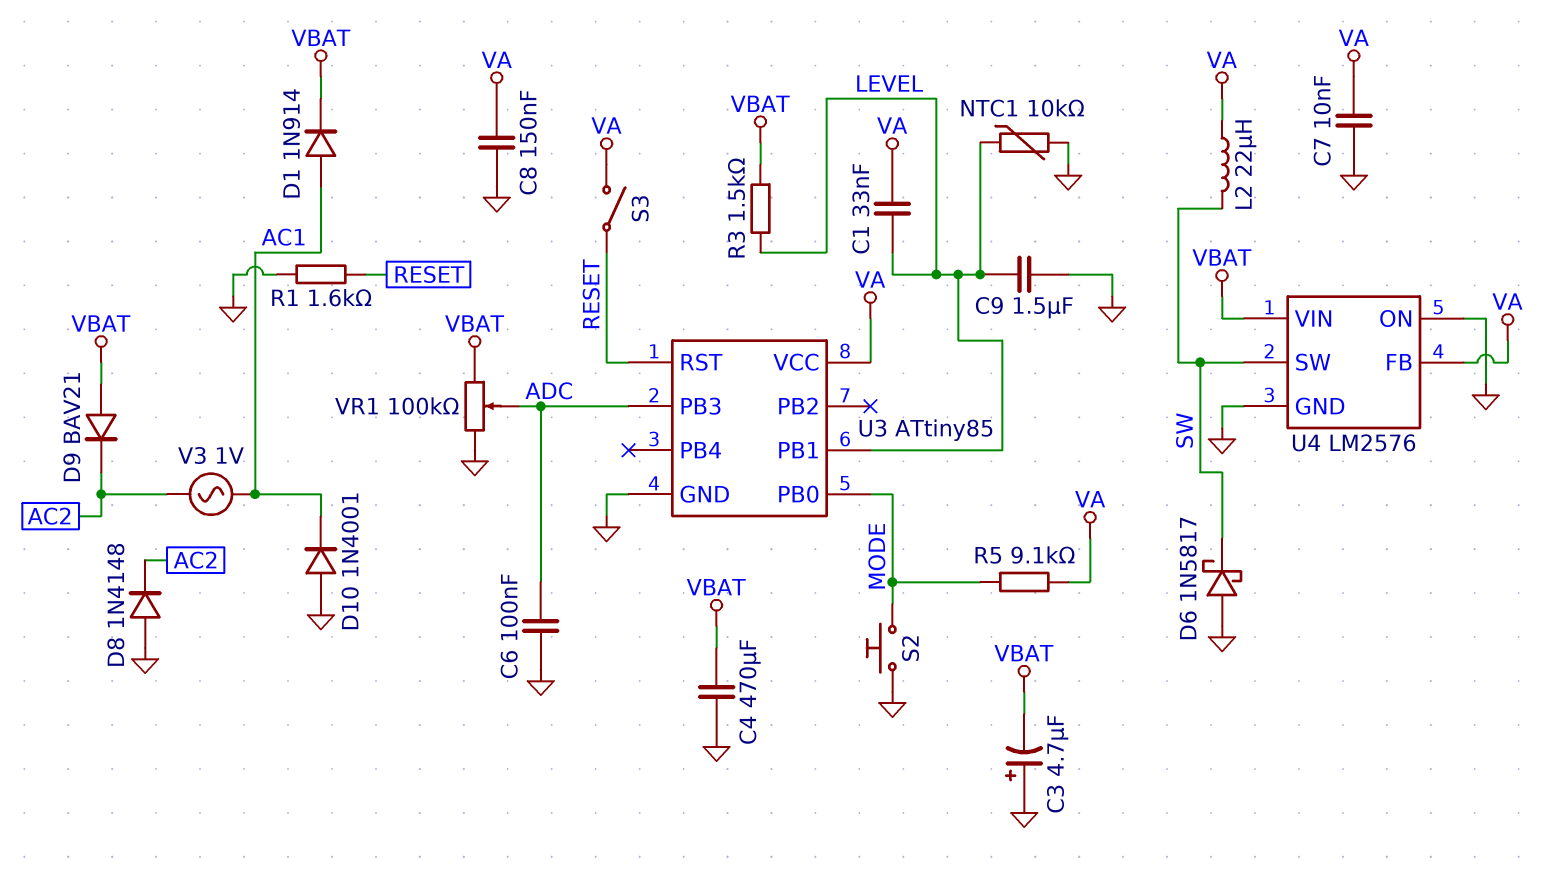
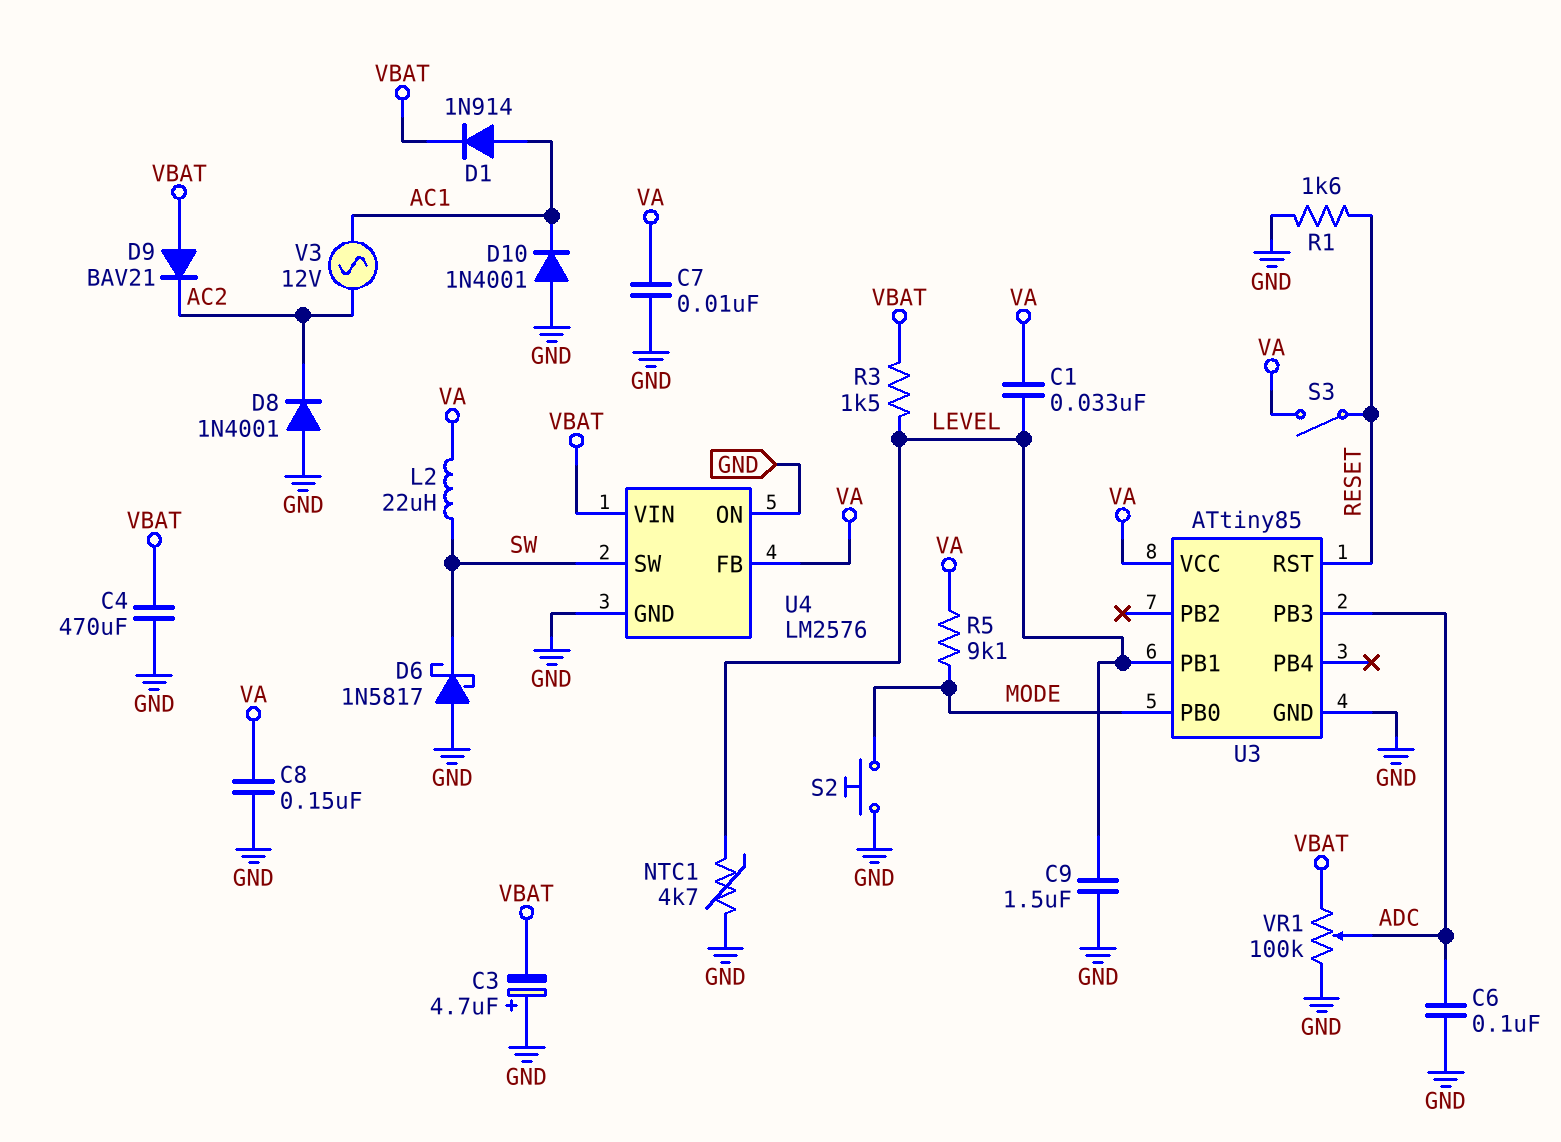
D8: diode 1N4148 (A GND, K AC2) -> diode 1N4001 (A GND, K AC2)
NTC1: 10k (GND, LEVEL) -> 4.7k (GND, LEVEL)
V3: AC 1V (AC1, AC2) -> AC 12V (AC1, AC2)

